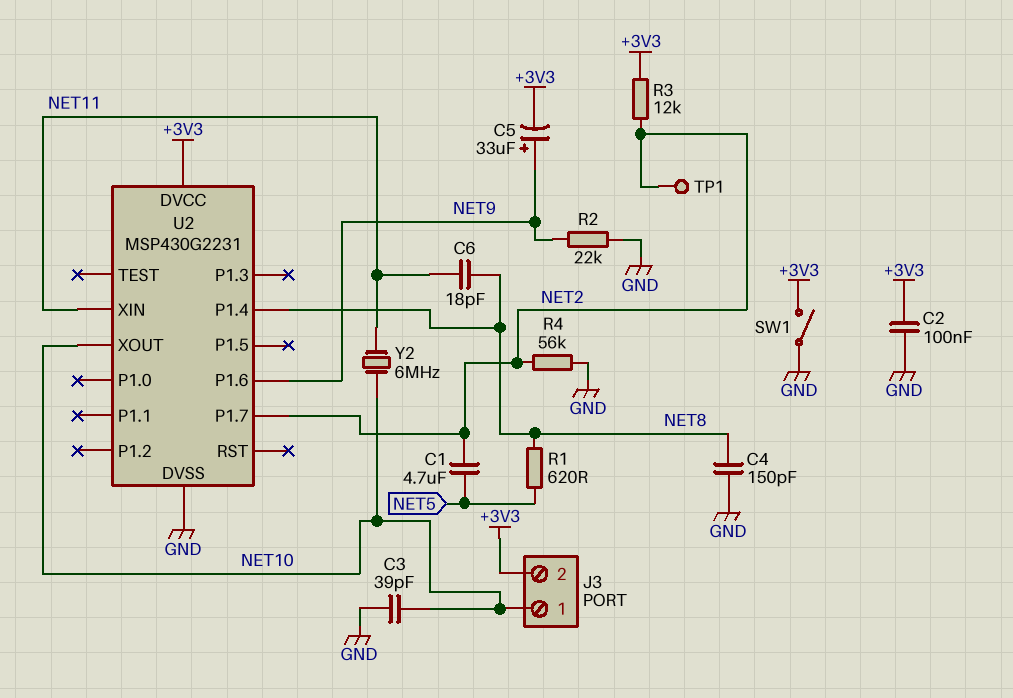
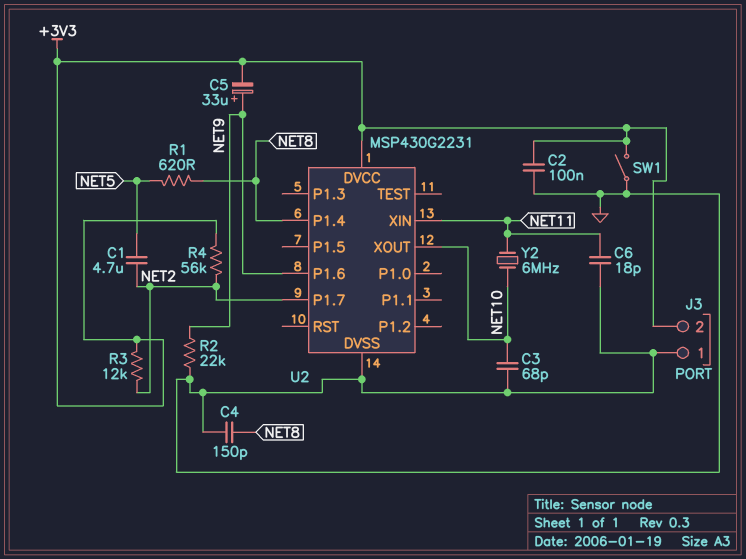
C3: 39pF (GND, NET10) -> 68pF (GND, NET10)
C6: 18pF (NET8, NET11) -> 18pF (GND, NET11)
J3 pin 1: NET10 -> GND
R4: 56k (GND, NET2) -> 56k (+3V3, NET2)
TP1: test point (NET2) -> none

